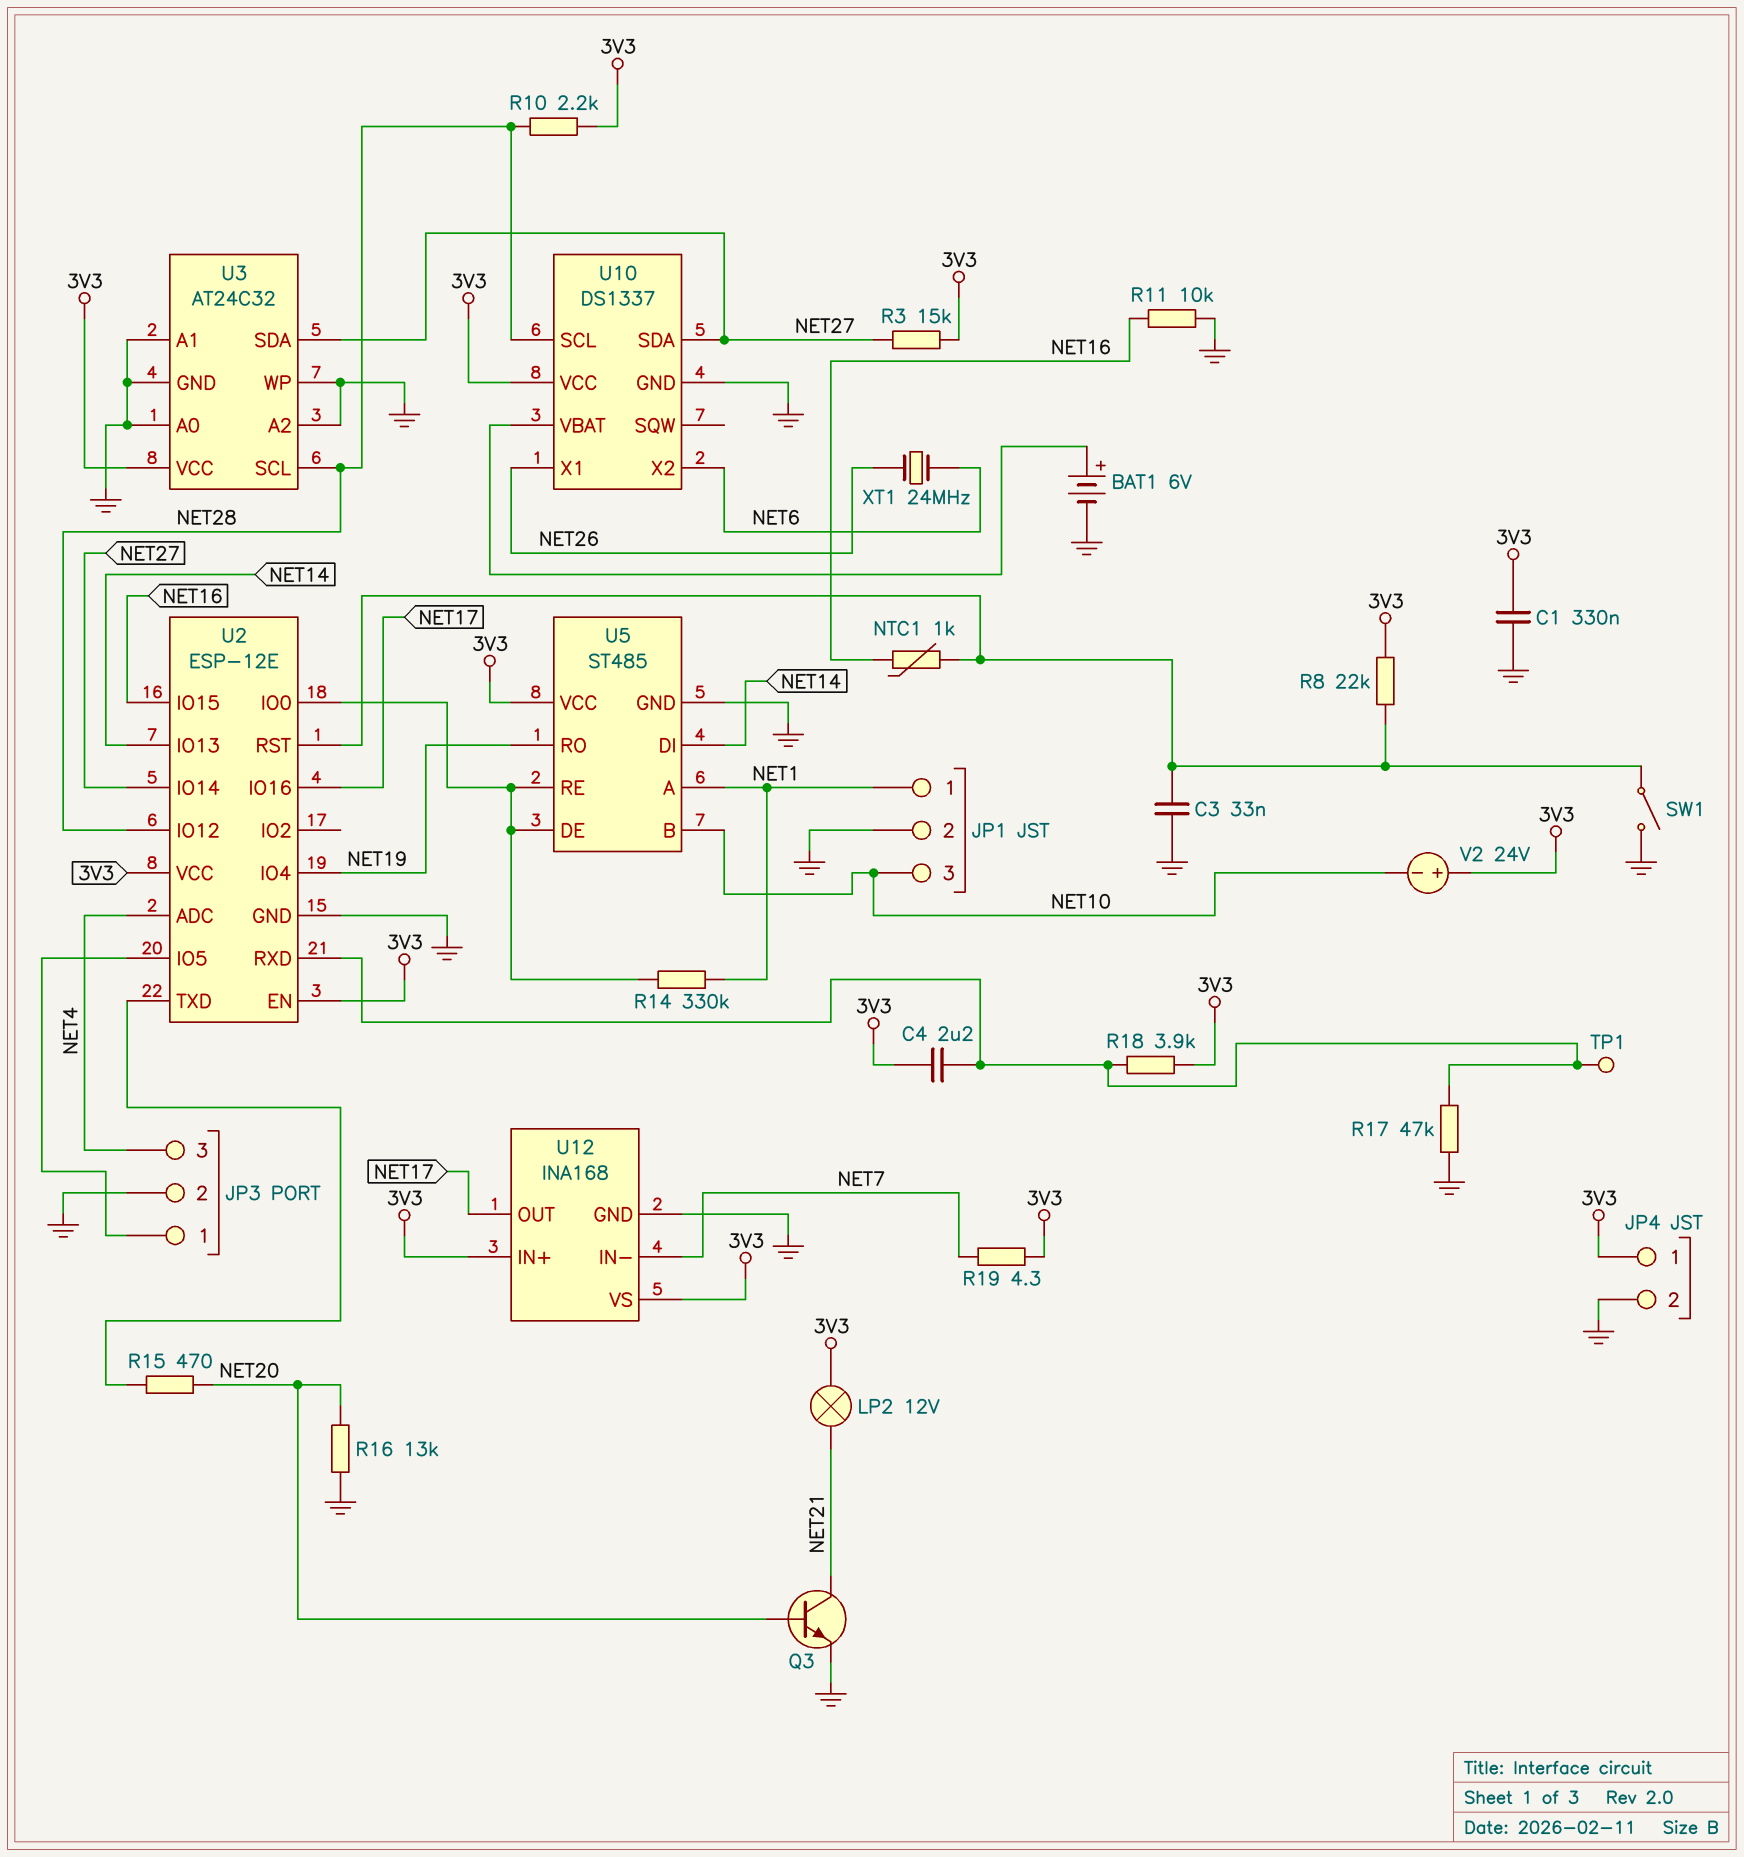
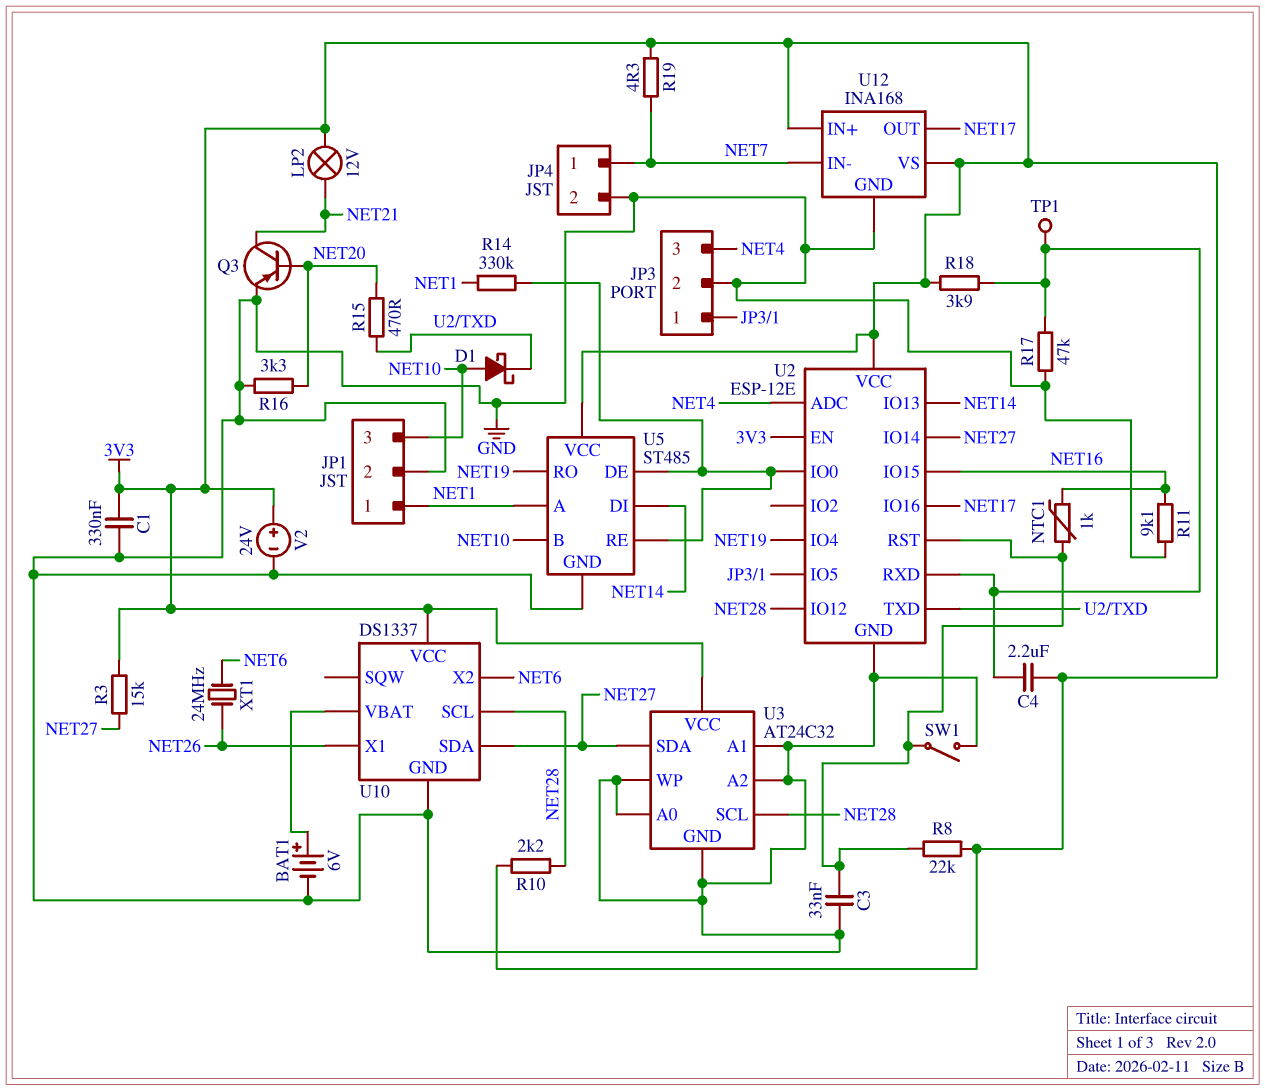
D1: none -> schottky (A NET10, K U2/TXD)
JP4 pin 1: 3V3 -> NET7
Q3: NPN (B NET20, C NET21, E GND) -> PNP (B NET20, C NET21, E GND)
R11: 10k (GND, NET16) -> 9.1k (GND, NET16)
R16: 13k (GND, NET20) -> 3.3k (GND, NET20)
V2: 24V (plus 3V3, minus NET10) -> 24V (plus 3V3, minus GND)

